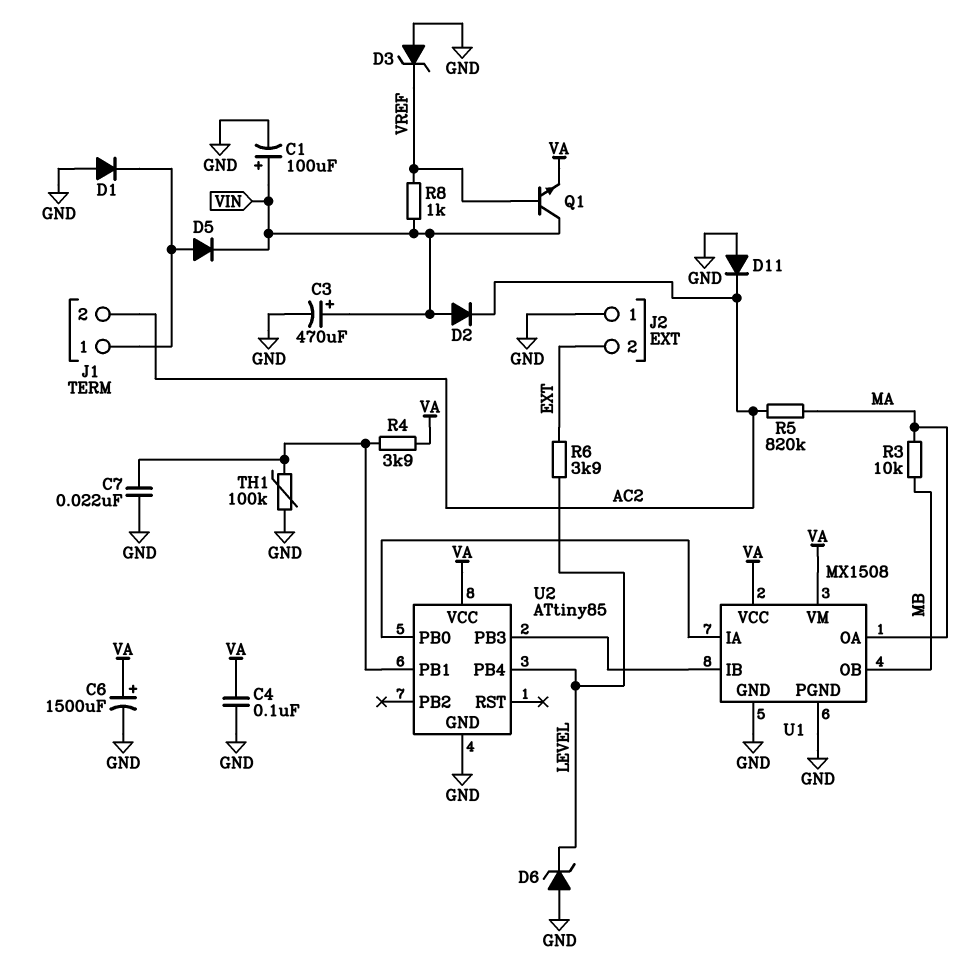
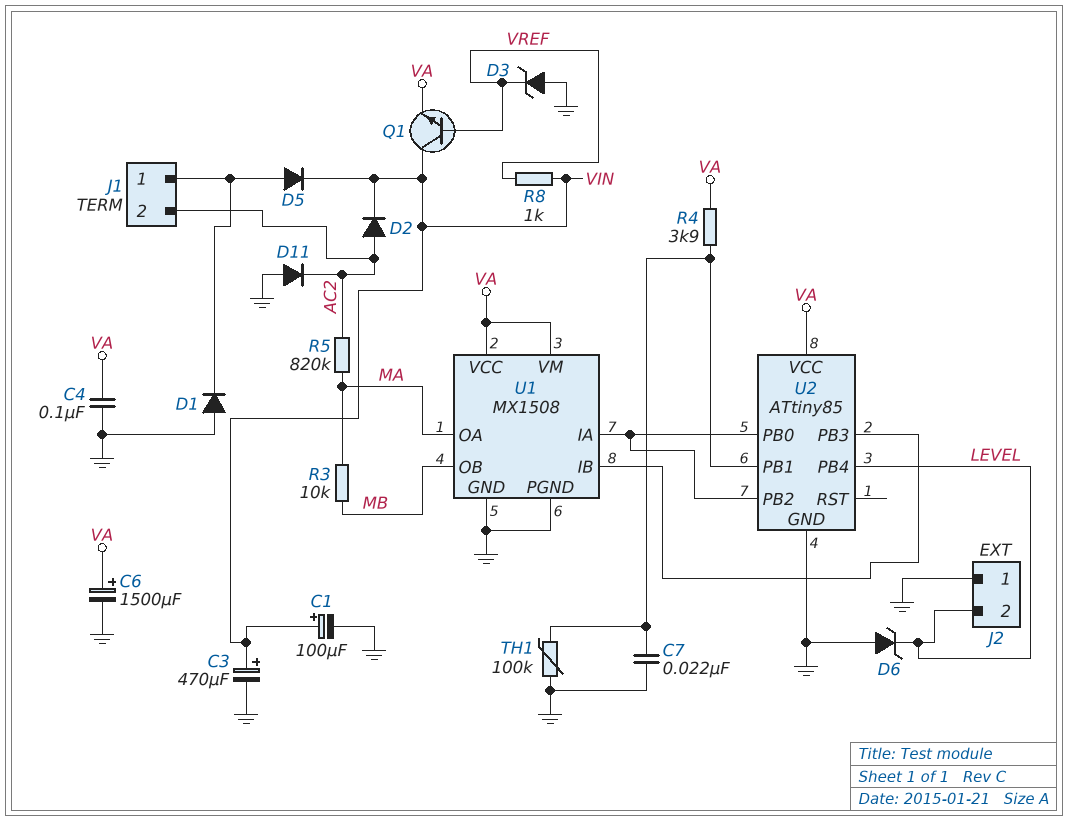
D2: diode (A VIN, K AC2) -> diode (A AC2, K VIN)
J2 pin 2: EXT -> LEVEL
R6: 3.9k (EXT, LEVEL) -> none
U2 pin PB2: none -> U1/IA

